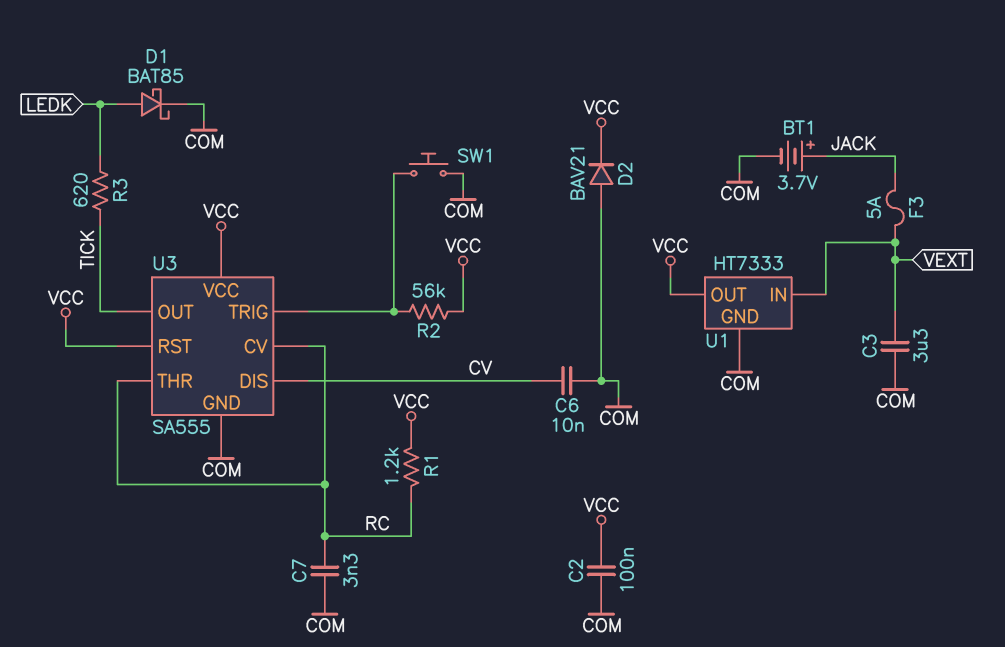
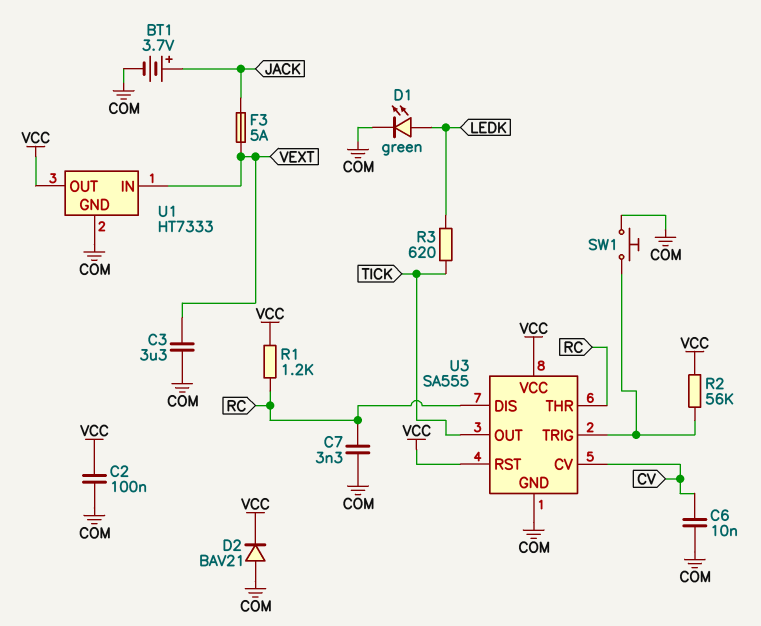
D1: schottky BAT85 (A LEDK, K COM) -> LED green (A LEDK, K COM)
U3 pin CV: RC -> CV
U3 pin DIS: CV -> RC

